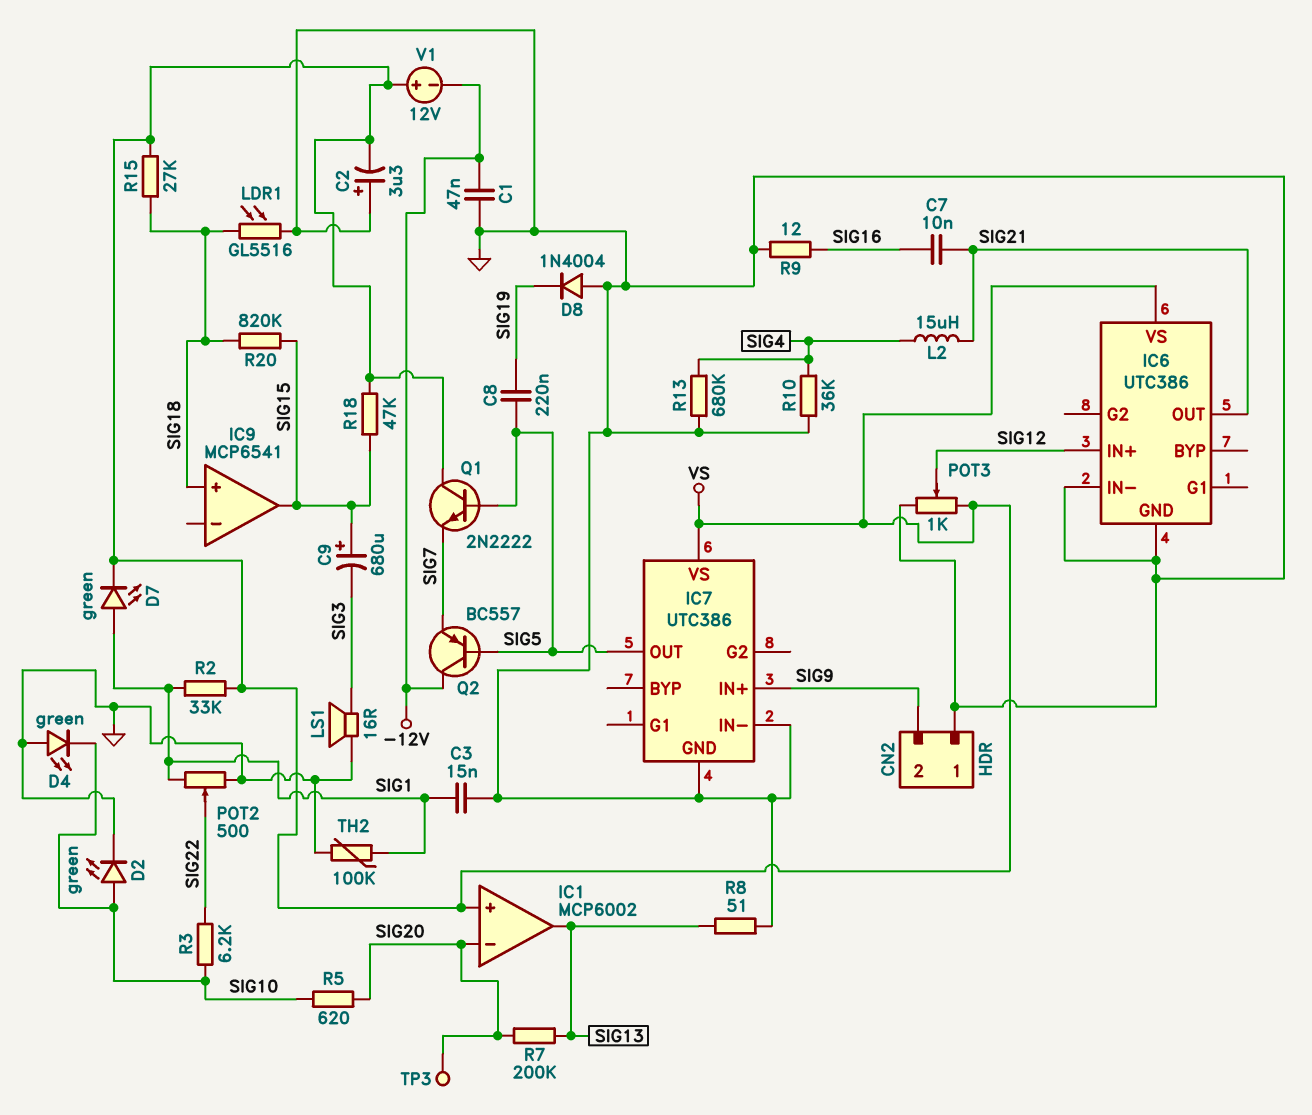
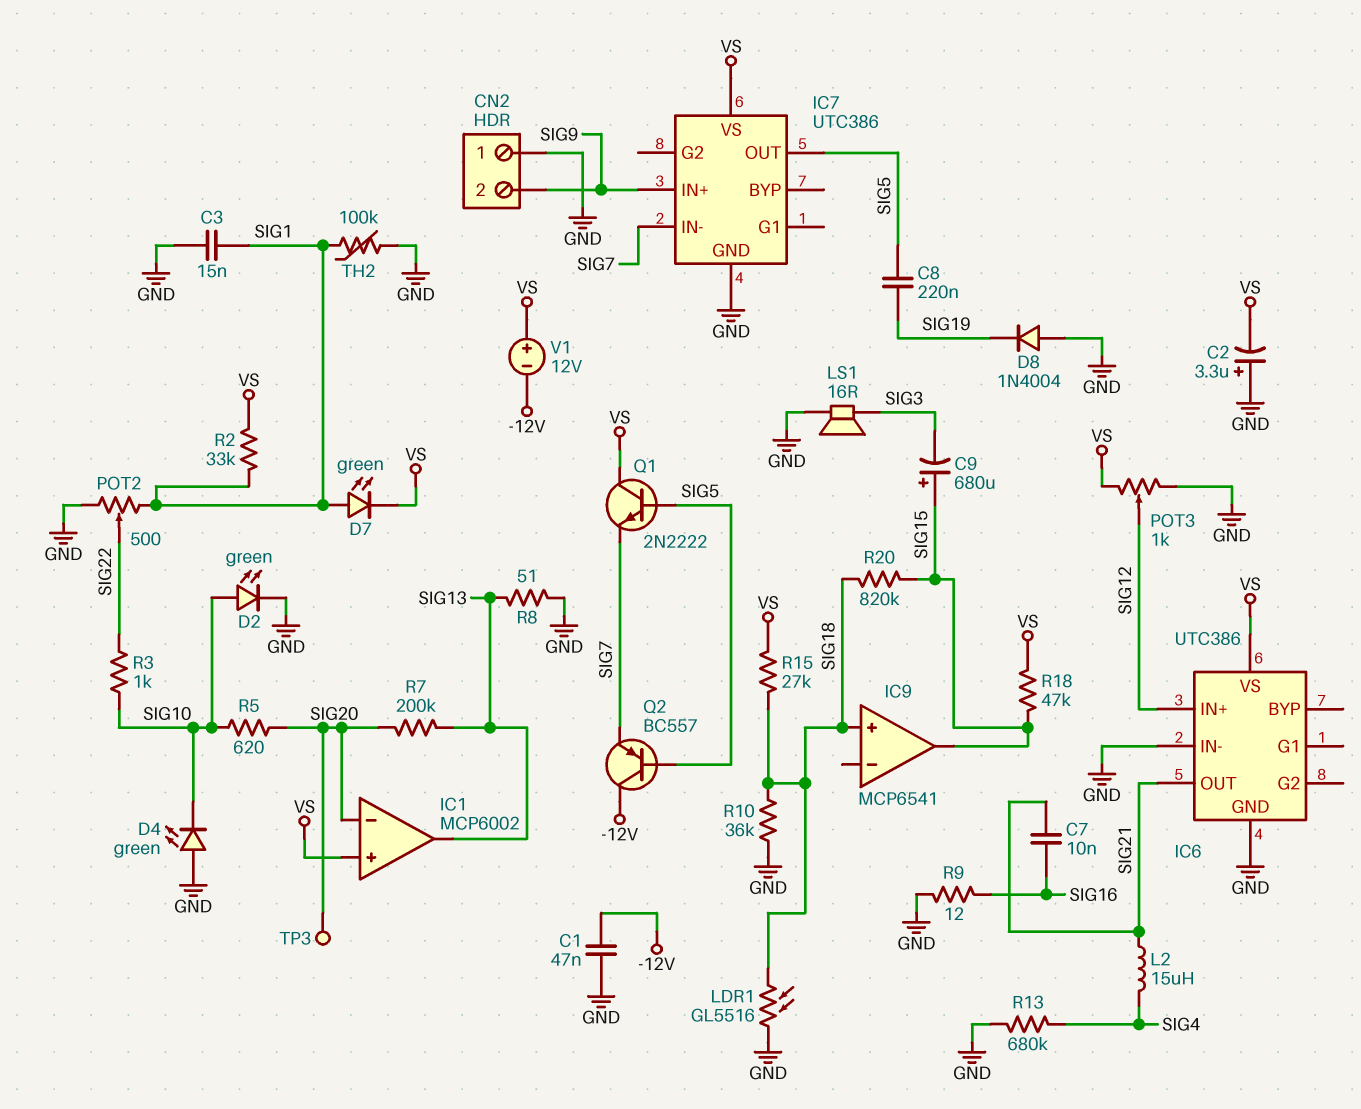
IC7 pin IN-: GND -> SIG7
R3: 6.2k (SIG10, SIG22) -> 1k (SIG10, SIG22)
R10: 36k (GND, SIG4) -> 36k (GND, SIG18)

